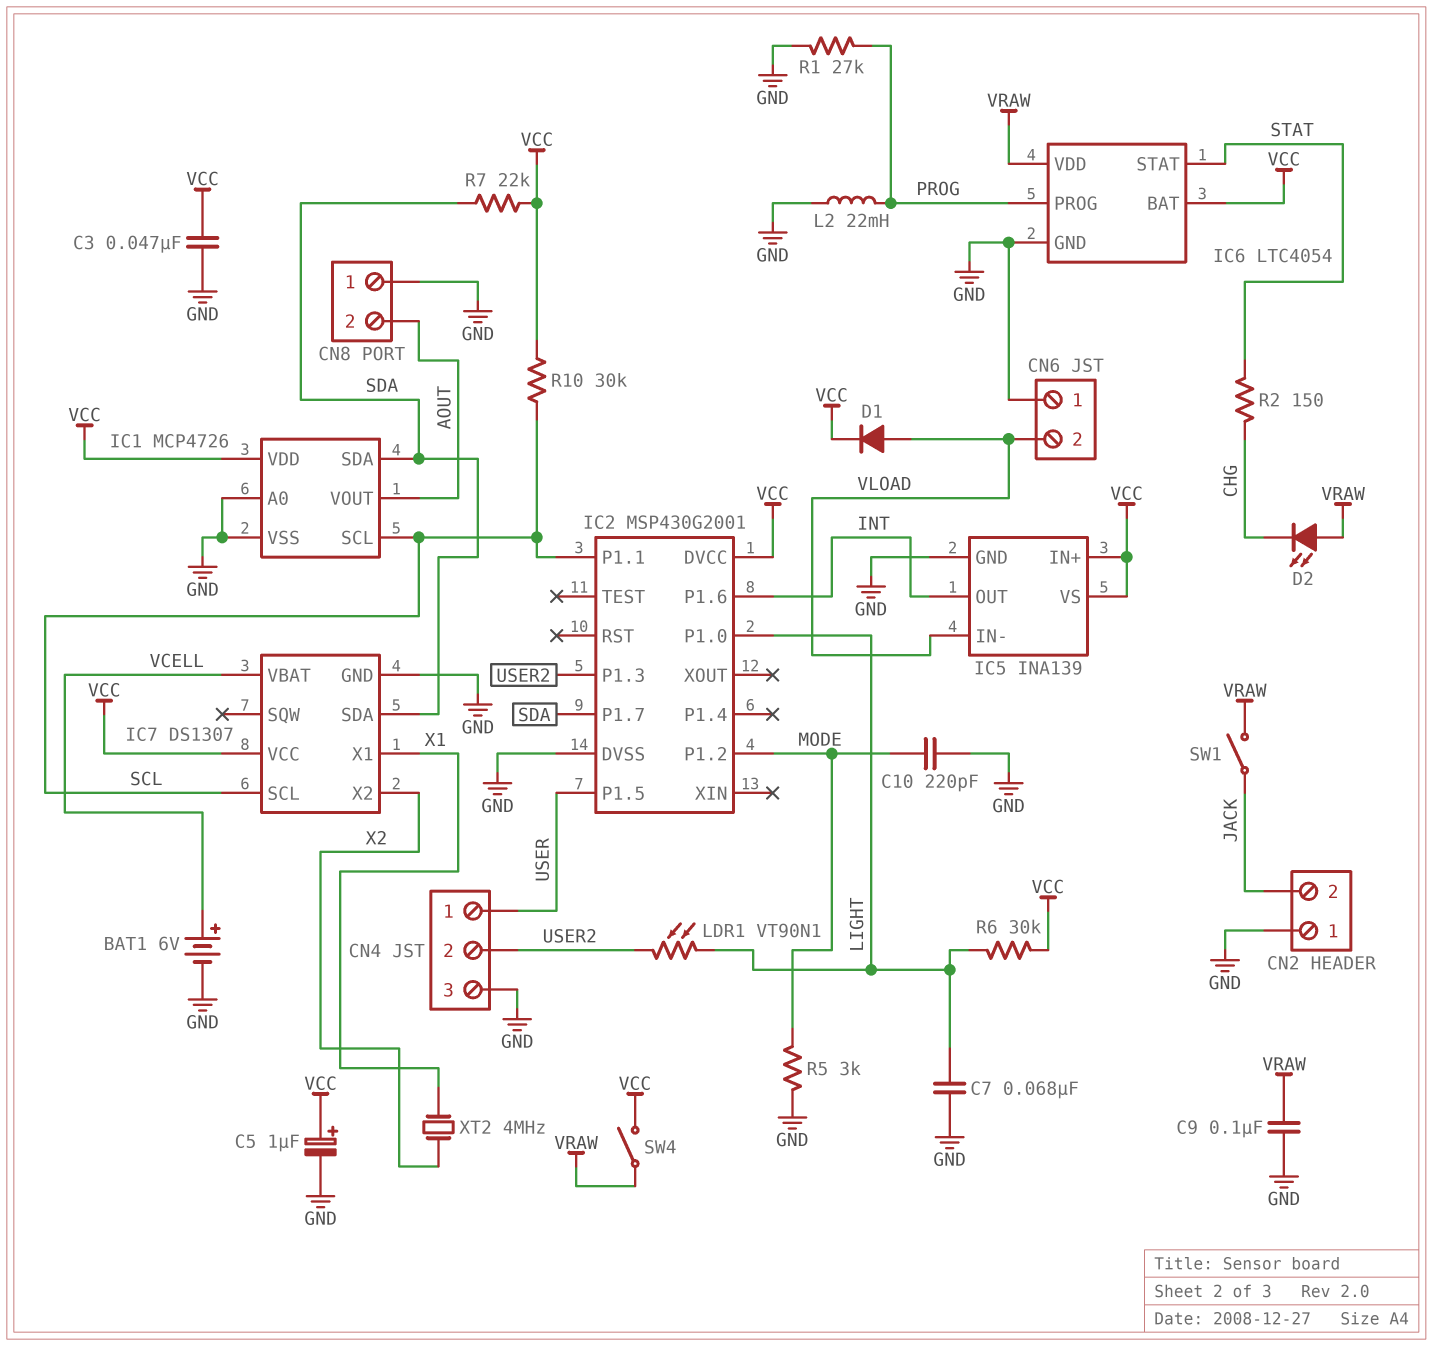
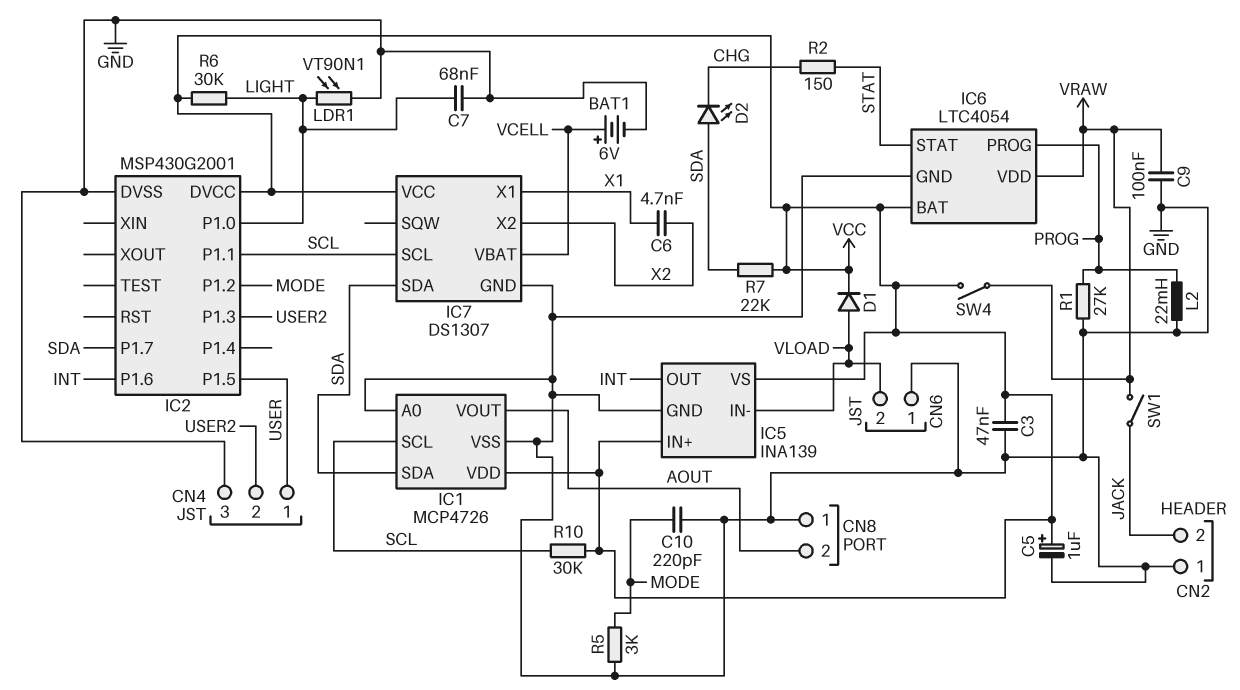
C6: none -> 4.7nF (X1, X2)
D2: LED (A VRAW, K CHG) -> LED (A SDA, K CHG)
LDR1: VT90N1 (LIGHT, USER2) -> VT90N1 (GND, LIGHT)
XT2: 4MHz (X1, X2) -> none

